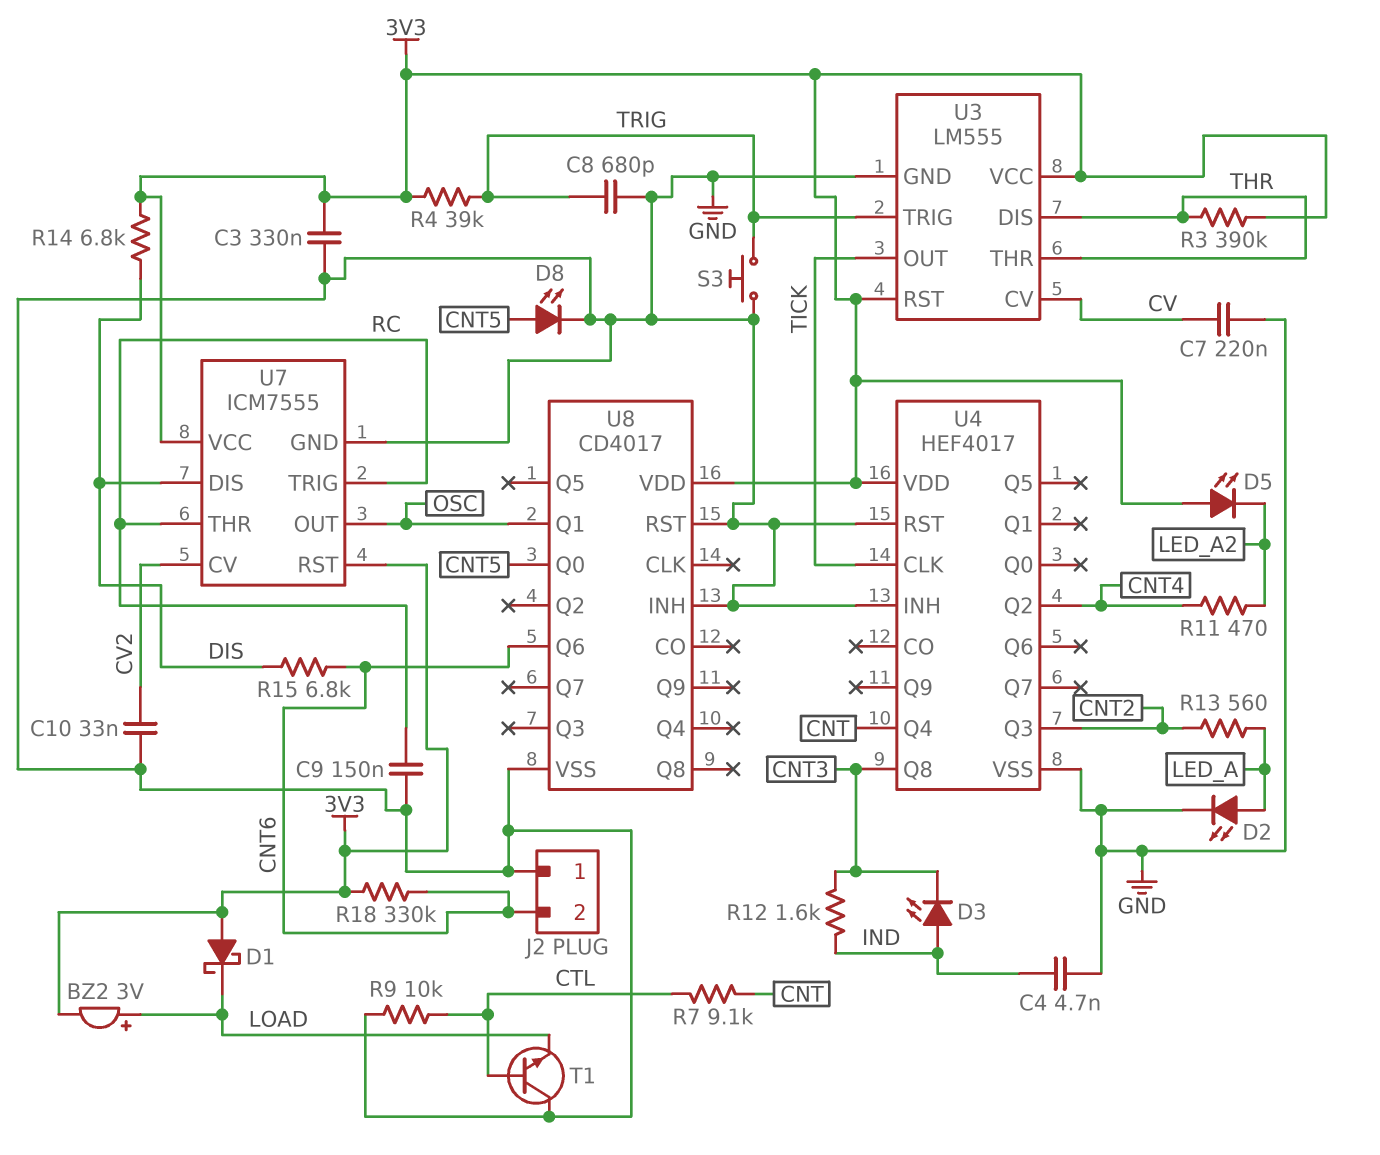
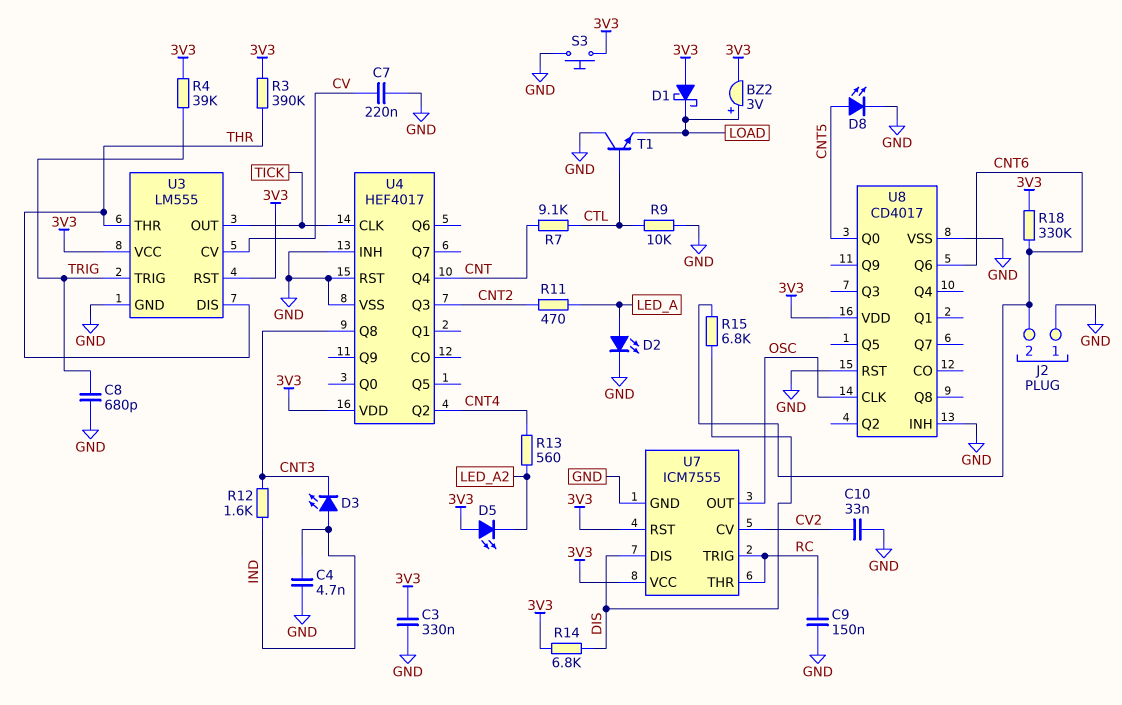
R11: 470 (CNT4, LED_A2) -> 470 (CNT2, LED_A)
R13: 560 (CNT2, LED_A) -> 560 (CNT4, LED_A2)
S3: button (GND, TRIG) -> button (3V3, GND)
U8 pin CLK: none -> OSC
U8 pin Q1: OSC -> none

